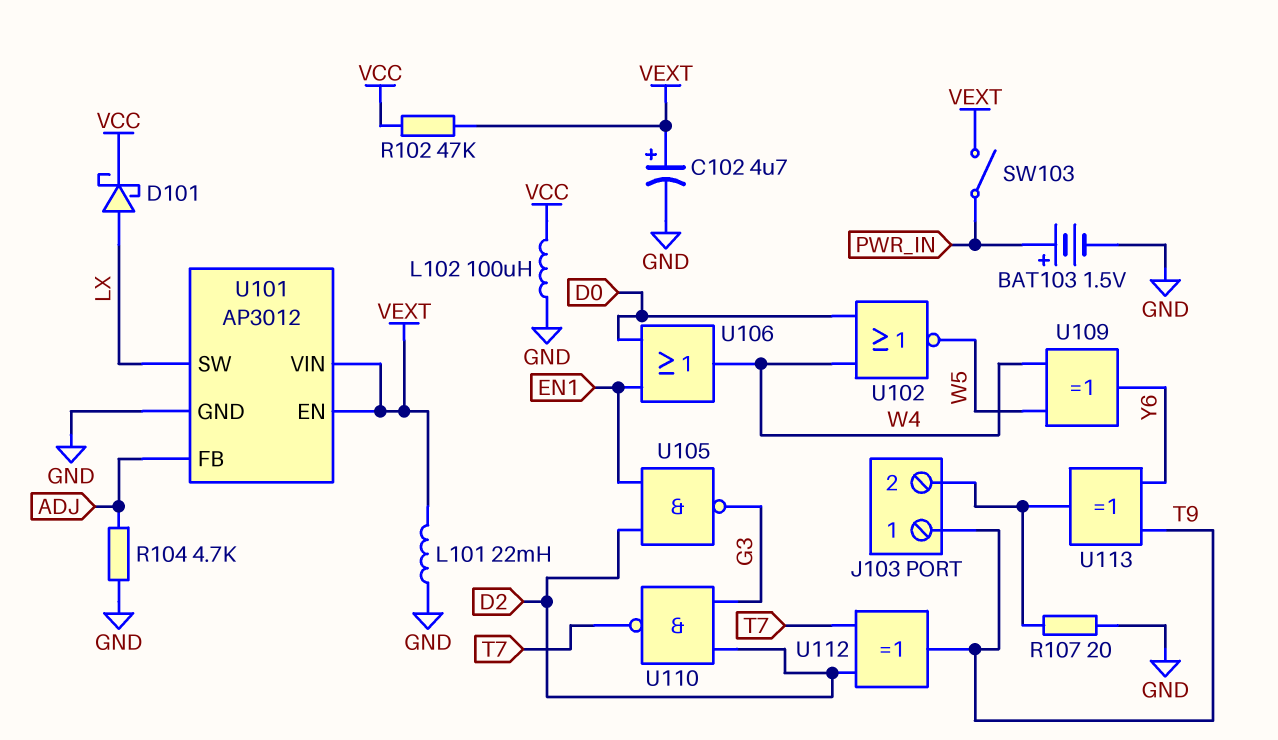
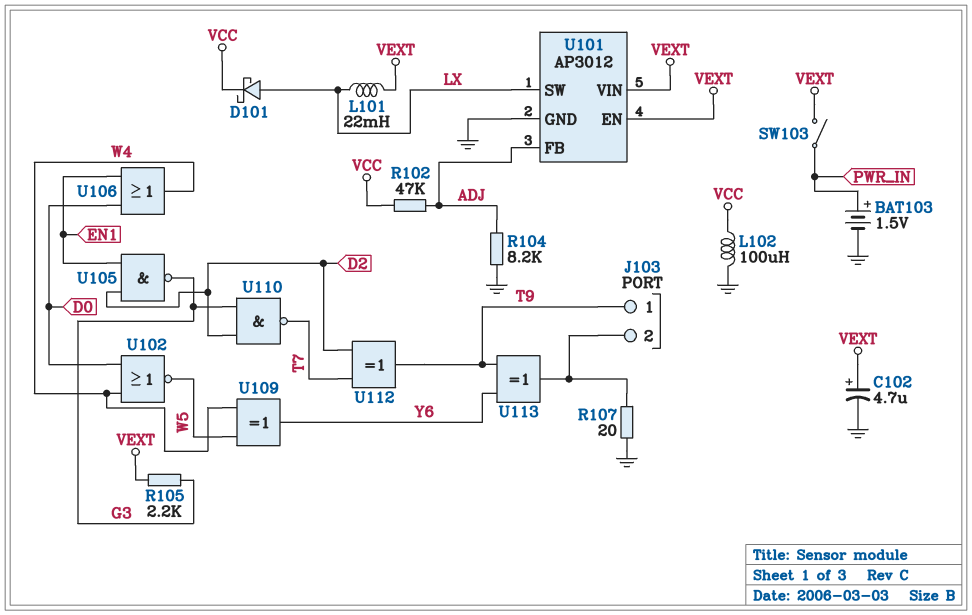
L101: 22mH (GND, VEXT) -> 22mH (LX, VEXT)
R102: 47k (VCC, VEXT) -> 47k (ADJ, VCC)
R104: 4.7k (ADJ, GND) -> 8.2k (ADJ, GND)
R105: none -> 2.2k (G3, VEXT)

